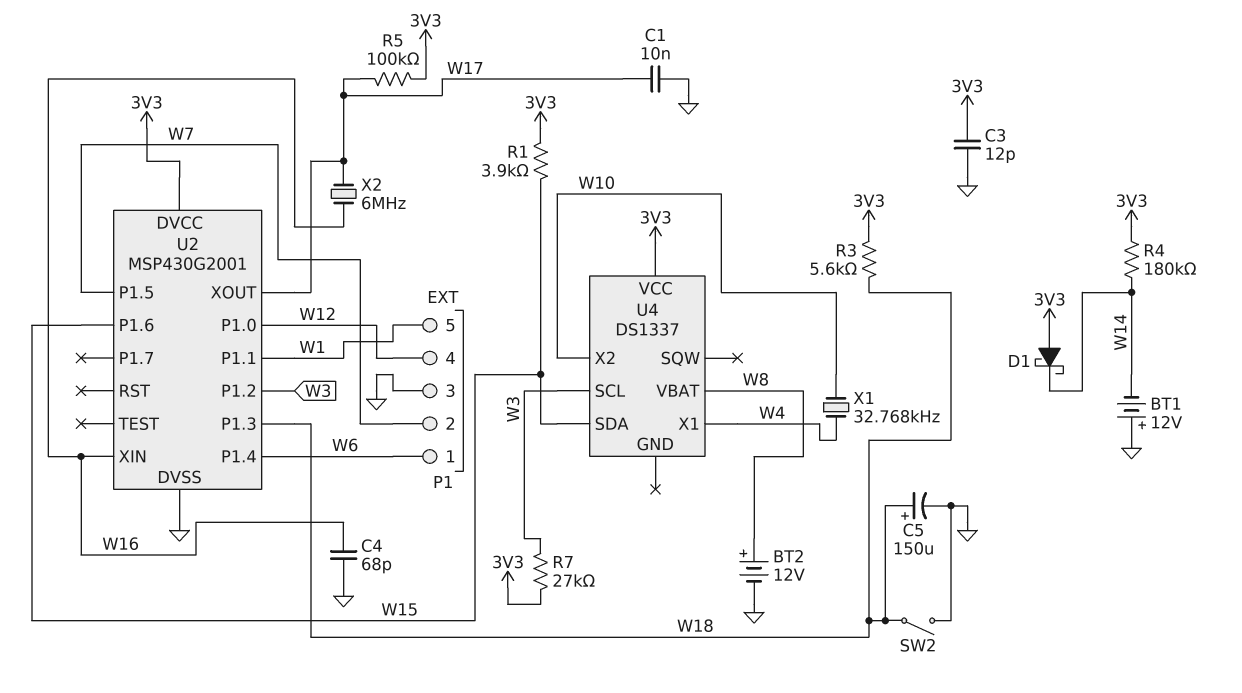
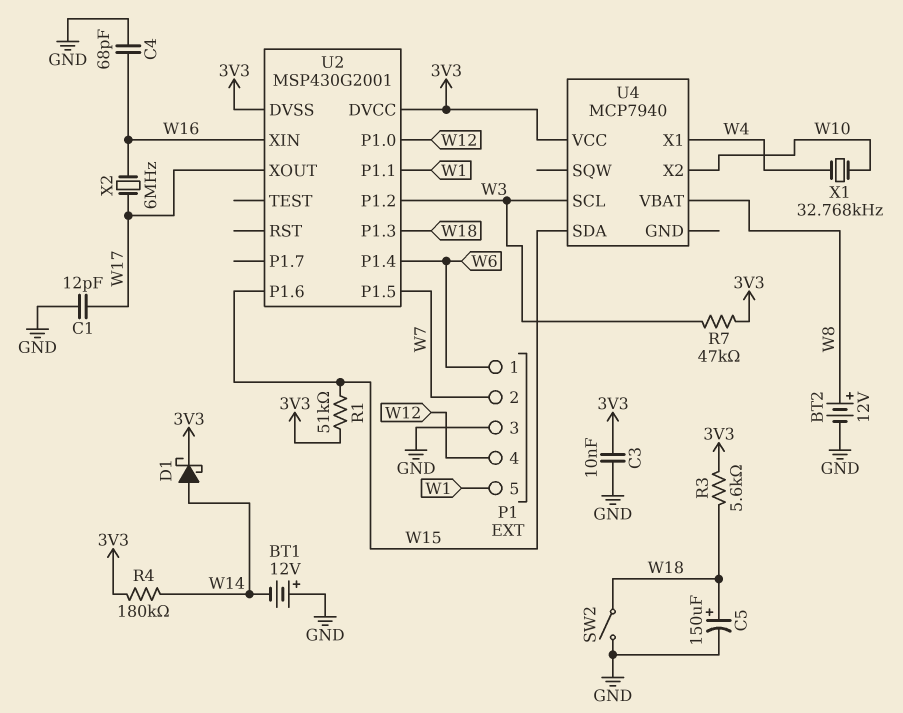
C1: 10nF (GND, W17) -> 12pF (GND, W17)
C3: 12pF (3V3, GND) -> 10nF (3V3, GND)
D1: schottky (A 3V3, K W14) -> schottky (A W14, K 3V3)
R1: 3.9k (3V3, W15) -> 51k (3V3, W15)
R5: 100k (3V3, W17) -> none
R7: 27k (3V3, W3) -> 47k (3V3, W3)
U2 pin DVSS: GND -> 3V3
U4: DS1337 -> MCP7940

